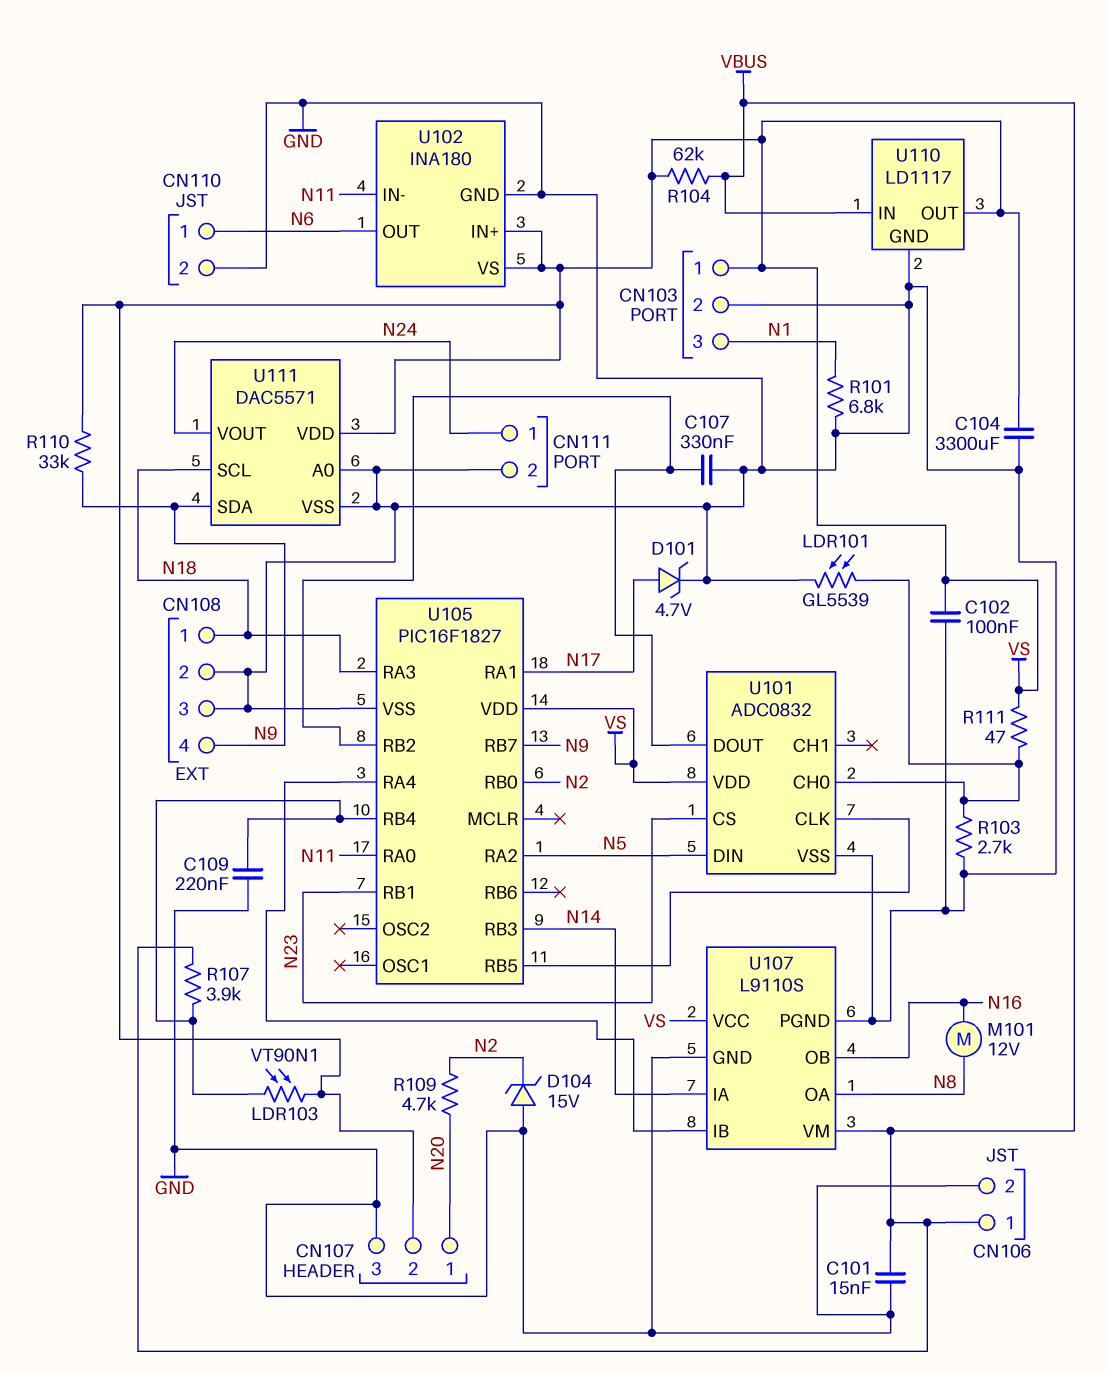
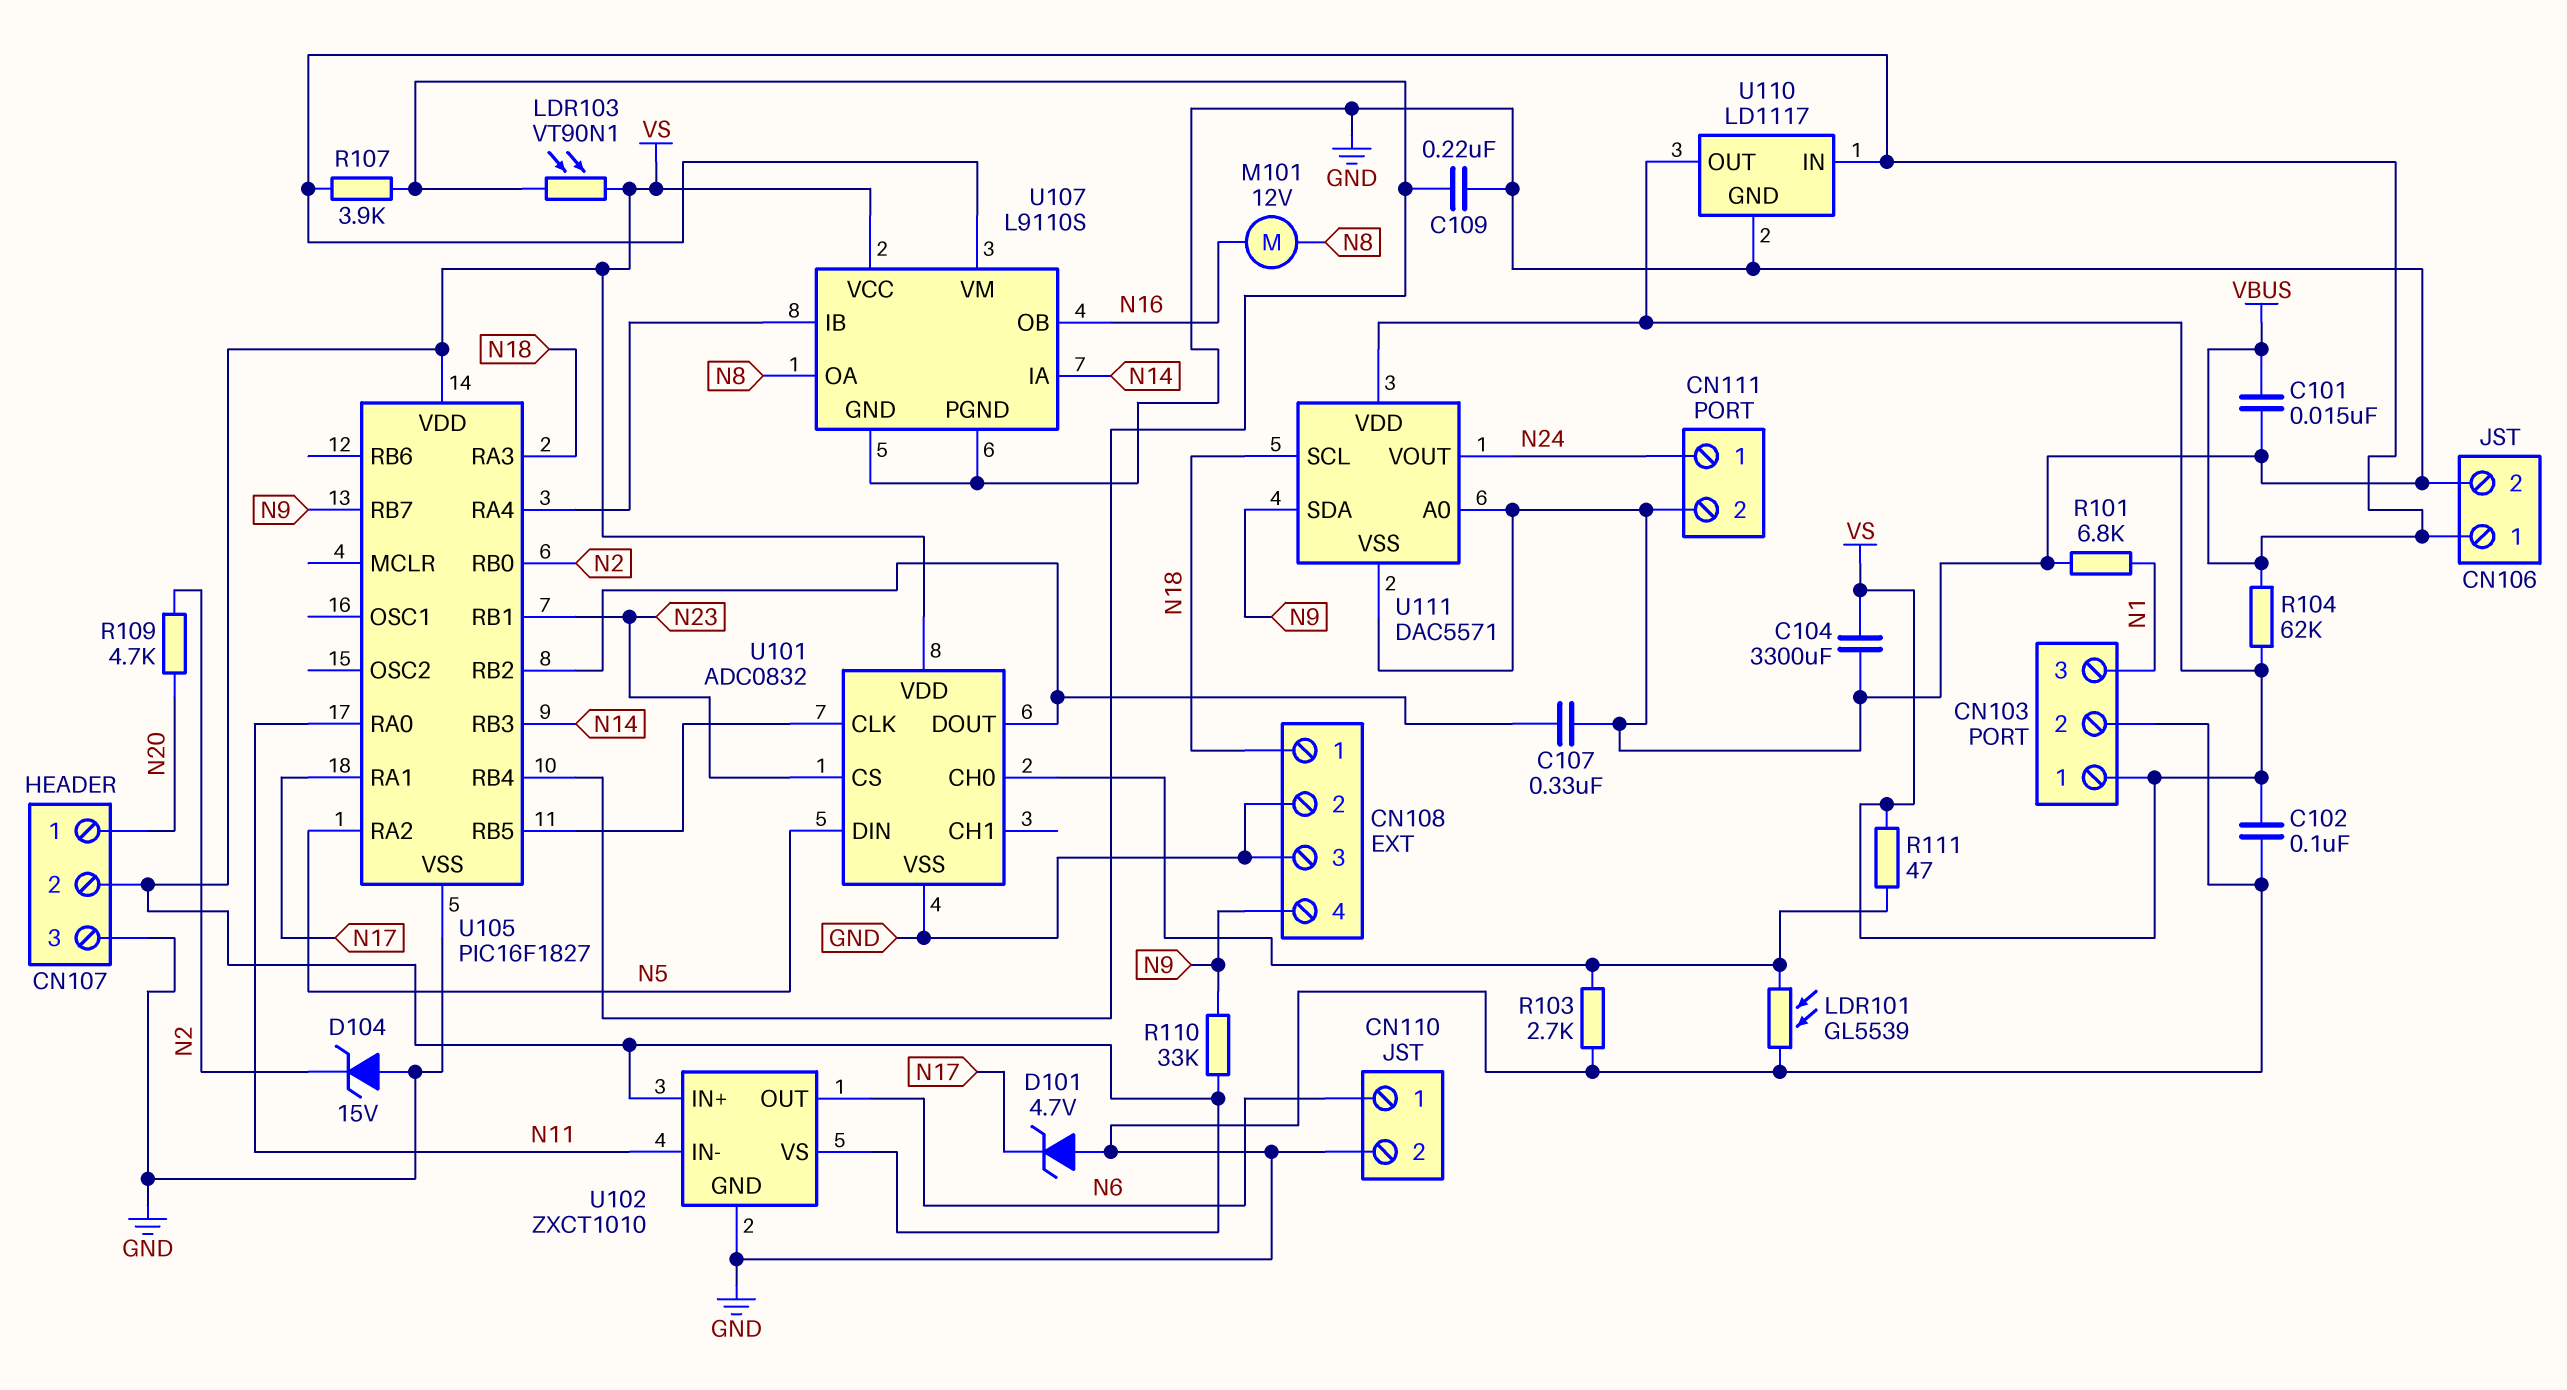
D101: zener 4.7V (A N17, K GND) -> zener 4.7V (A GND, K N17)
U102: INA180 -> ZXCT1010

